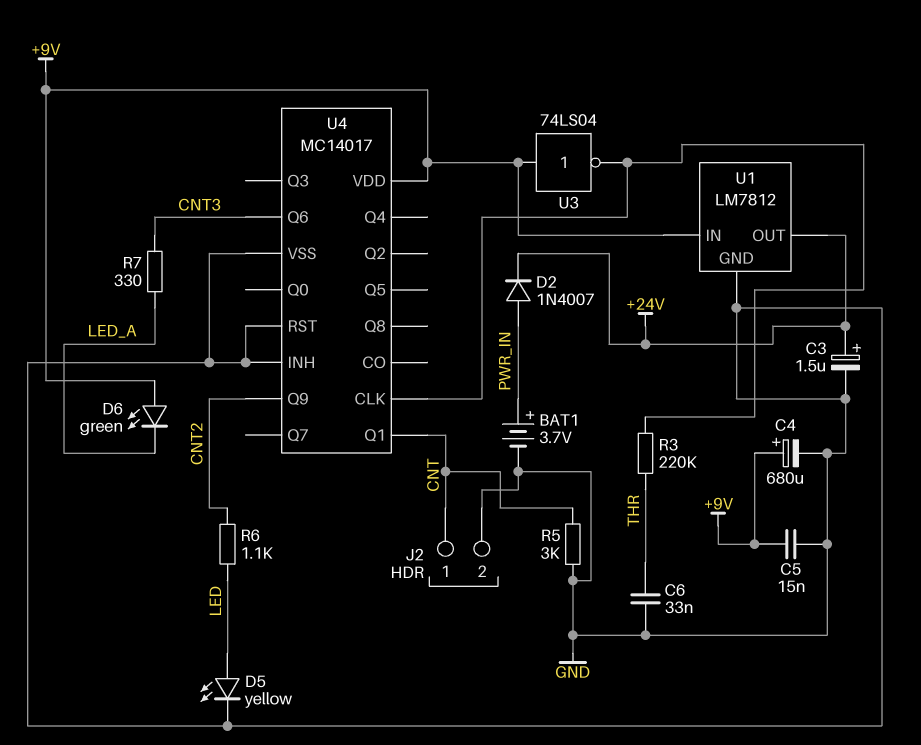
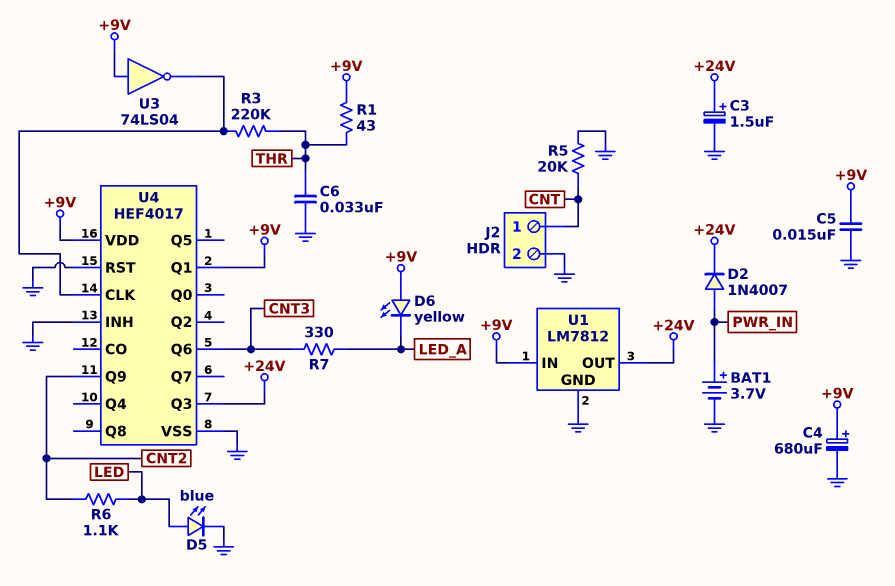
D5: LED yellow (A LED, K GND) -> LED blue (A LED, K GND)
D6: LED green (A +9V, K LED_A) -> LED yellow (A +9V, K LED_A)
R1: none -> 43 (+9V, THR)
R5: 3k (CNT, GND) -> 20k (CNT, GND)
U4: MC14017 -> HEF4017
U4 pin Q1: CNT -> +9V
U4 pin Q3: none -> +24V

